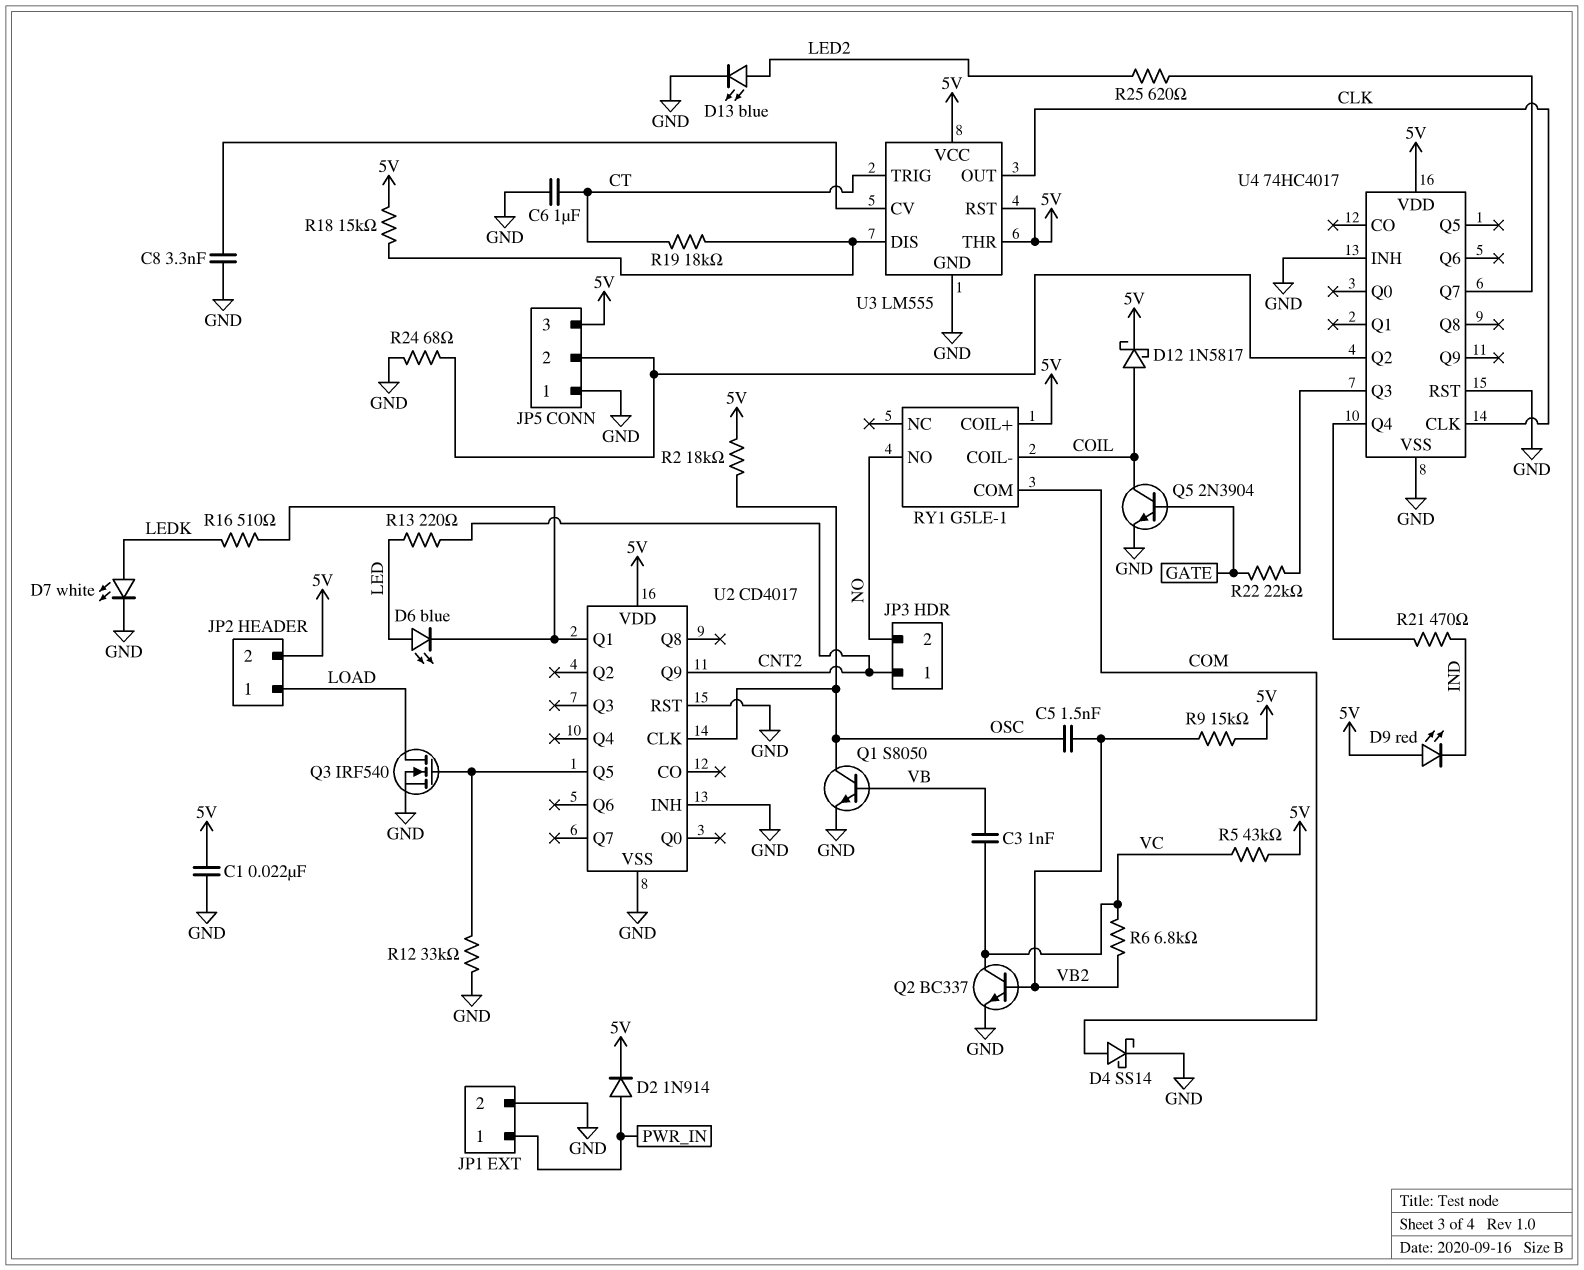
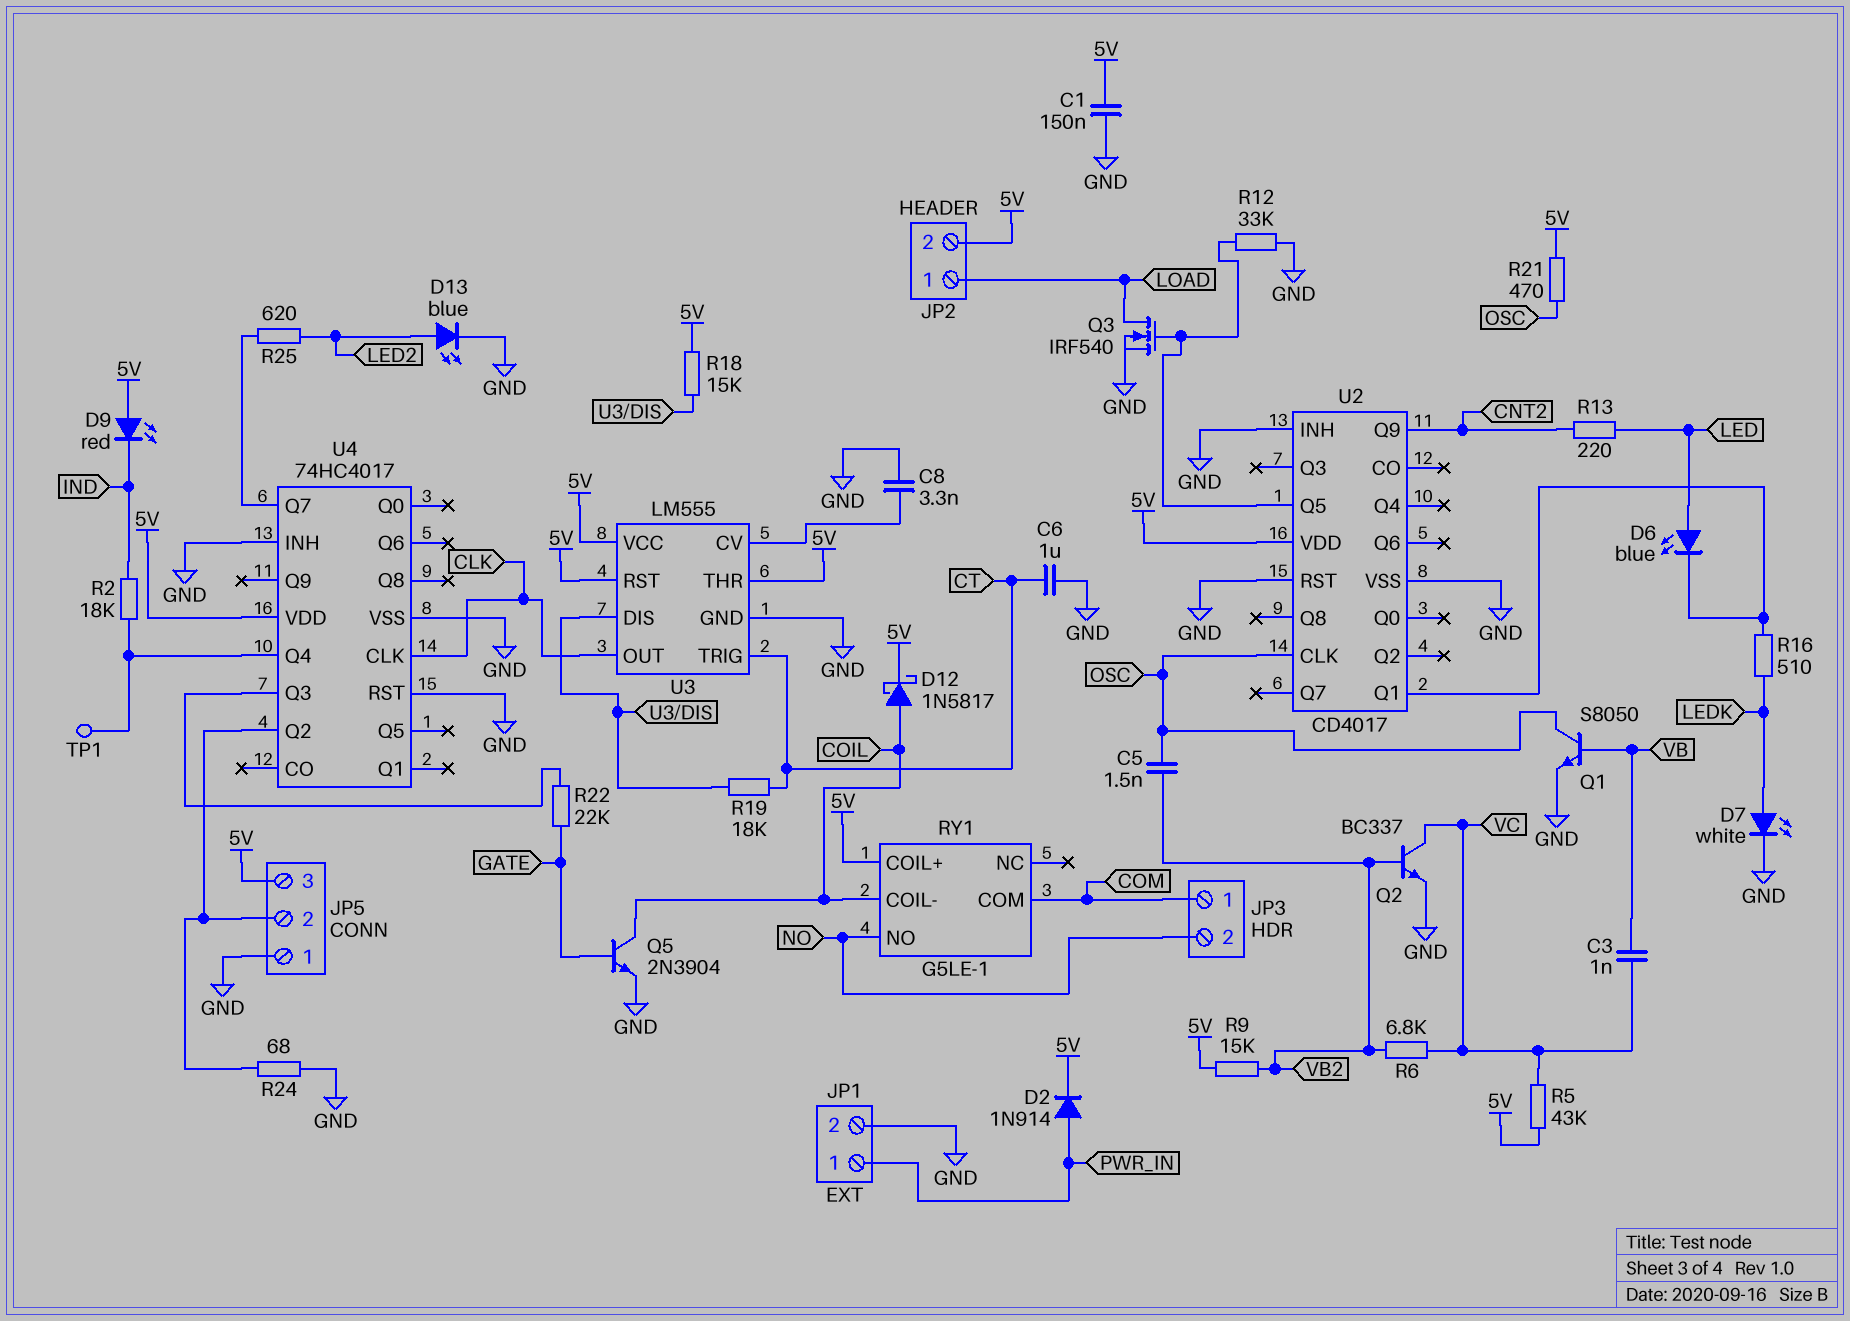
C1: 22nF (5V, GND) -> 150nF (5V, GND)
D4: schottky SS14 (A COM, K GND) -> none
JP3 pin 1: CNT2 -> COM
R2: 18k (5V, OSC) -> 18k (IND, U4/Q4)
R21: 470 (IND, U4/Q4) -> 470 (5V, OSC)
TP1: none -> test point (U4/Q4)

